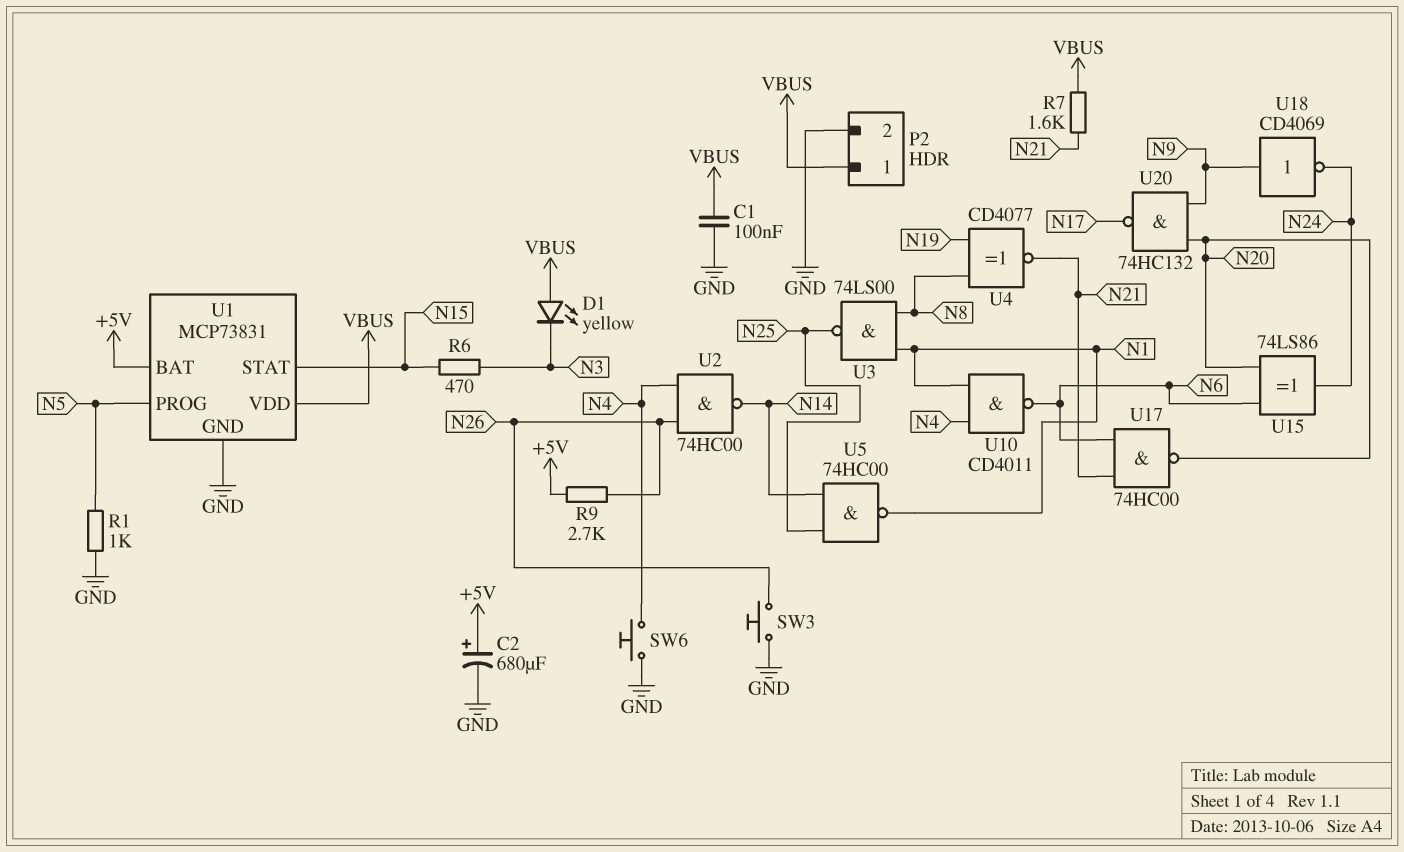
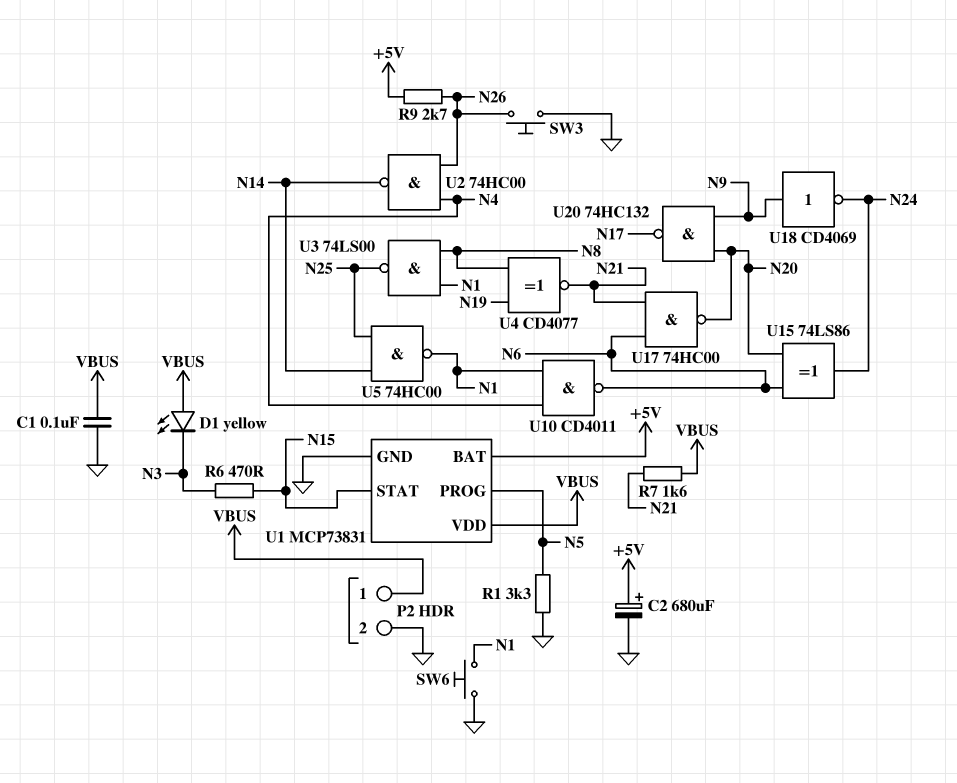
R1: 1k (GND, N5) -> 3.3k (GND, N5)
SW6: button (GND, N4) -> button (GND, N1)

